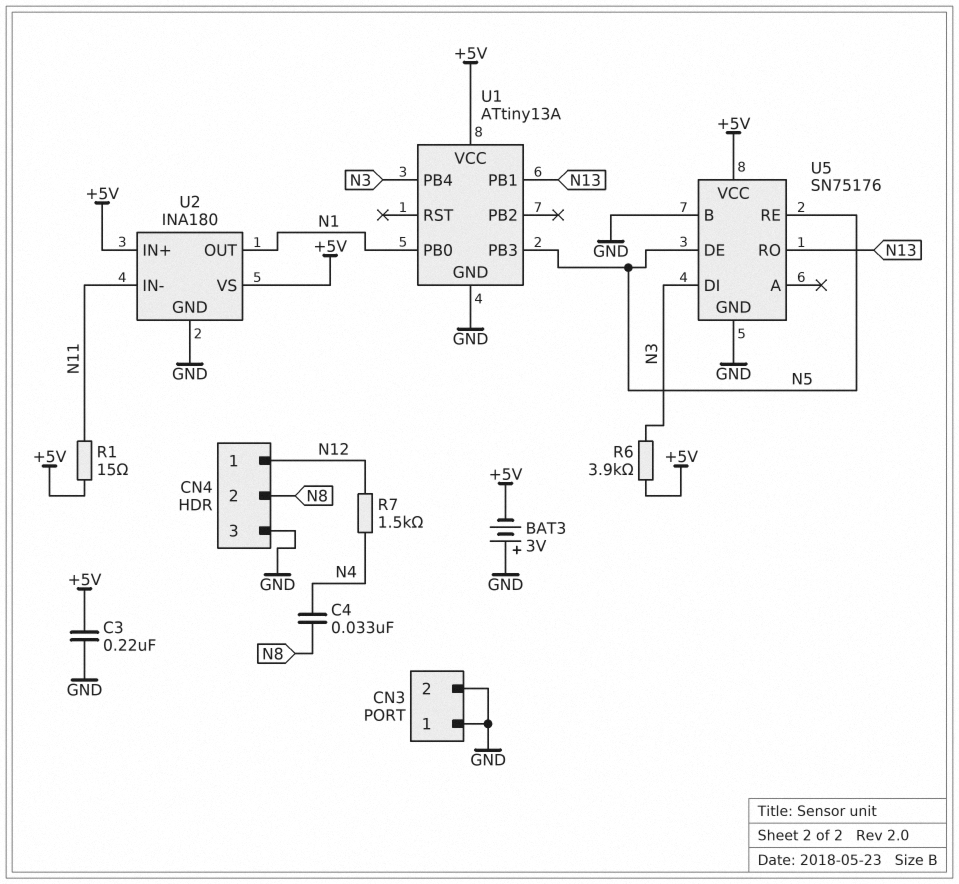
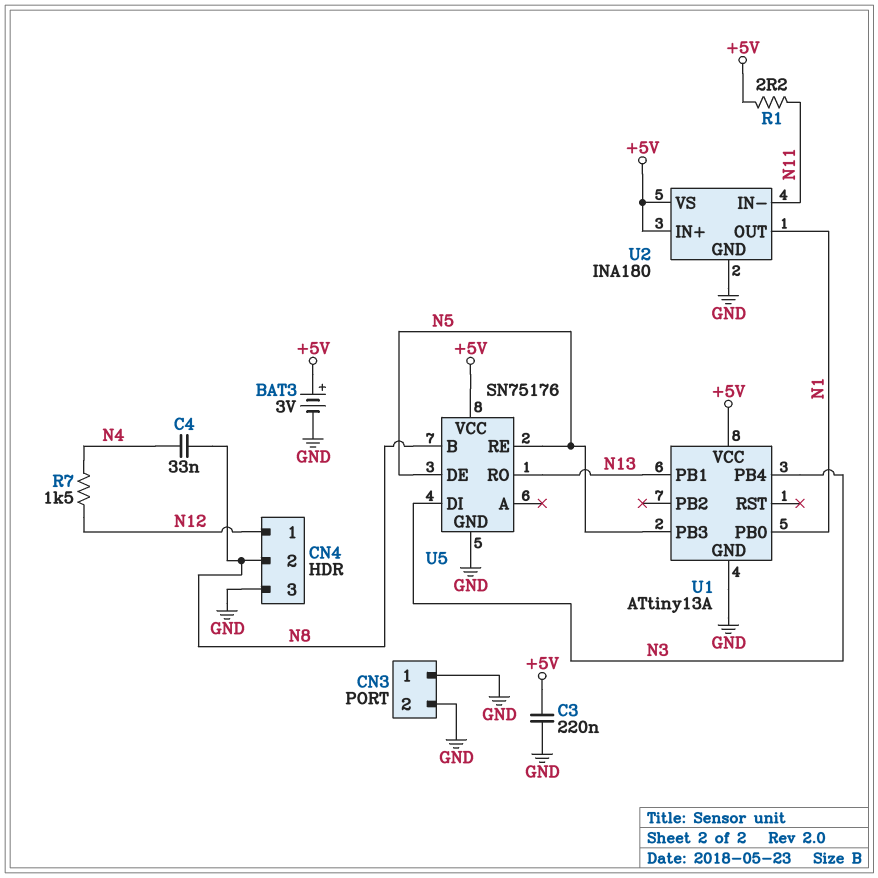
BAT3: 3V (plus GND, minus +5V) -> 3V (plus +5V, minus GND)
R1: 15 (+5V, N11) -> 2.2 (+5V, N11)
R6: 3.9k (+5V, N3) -> none
U5 pin B: GND -> N8

